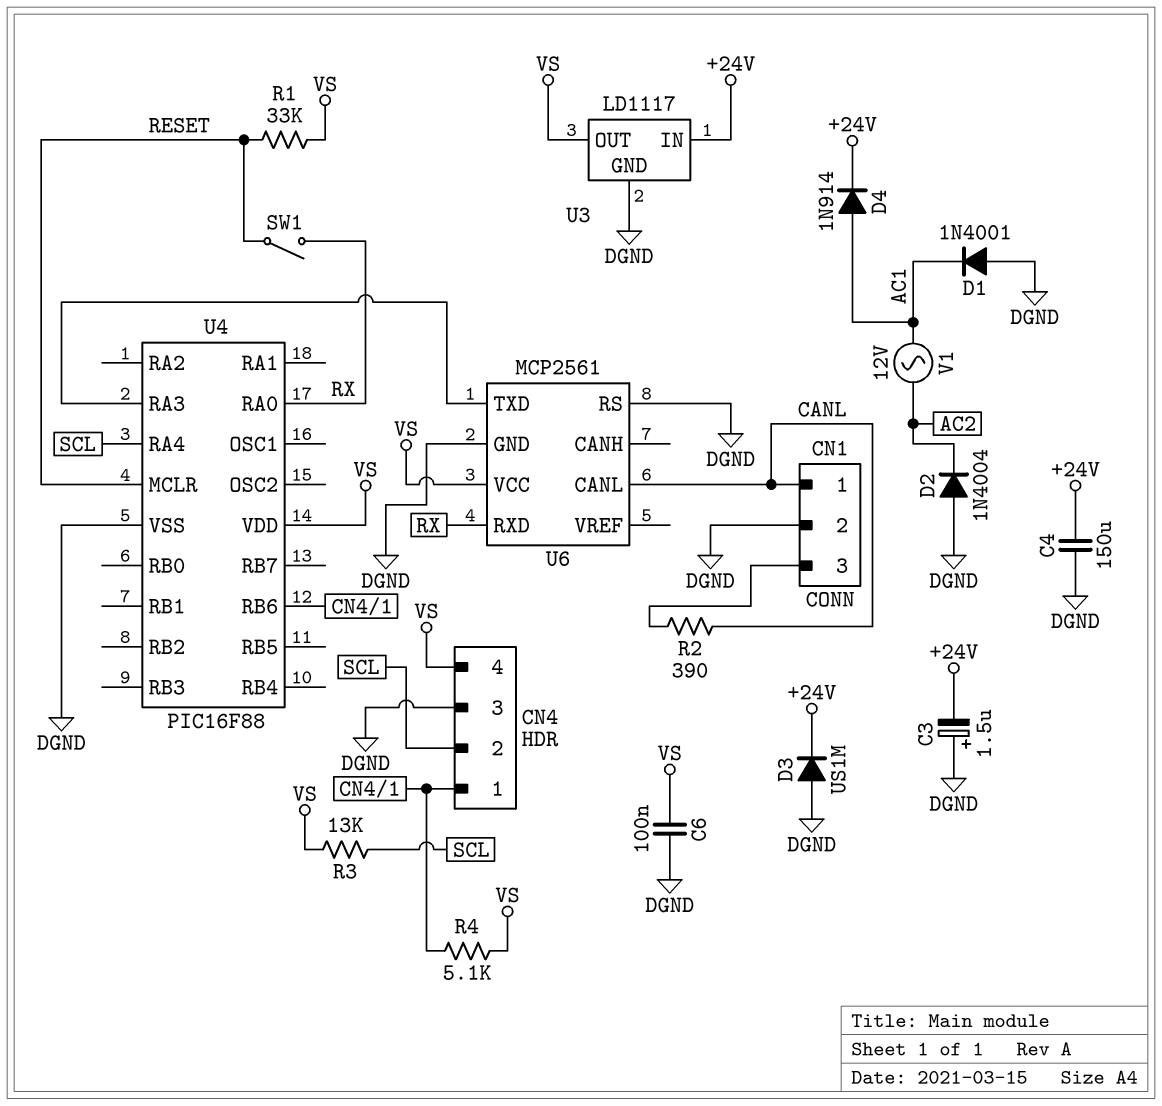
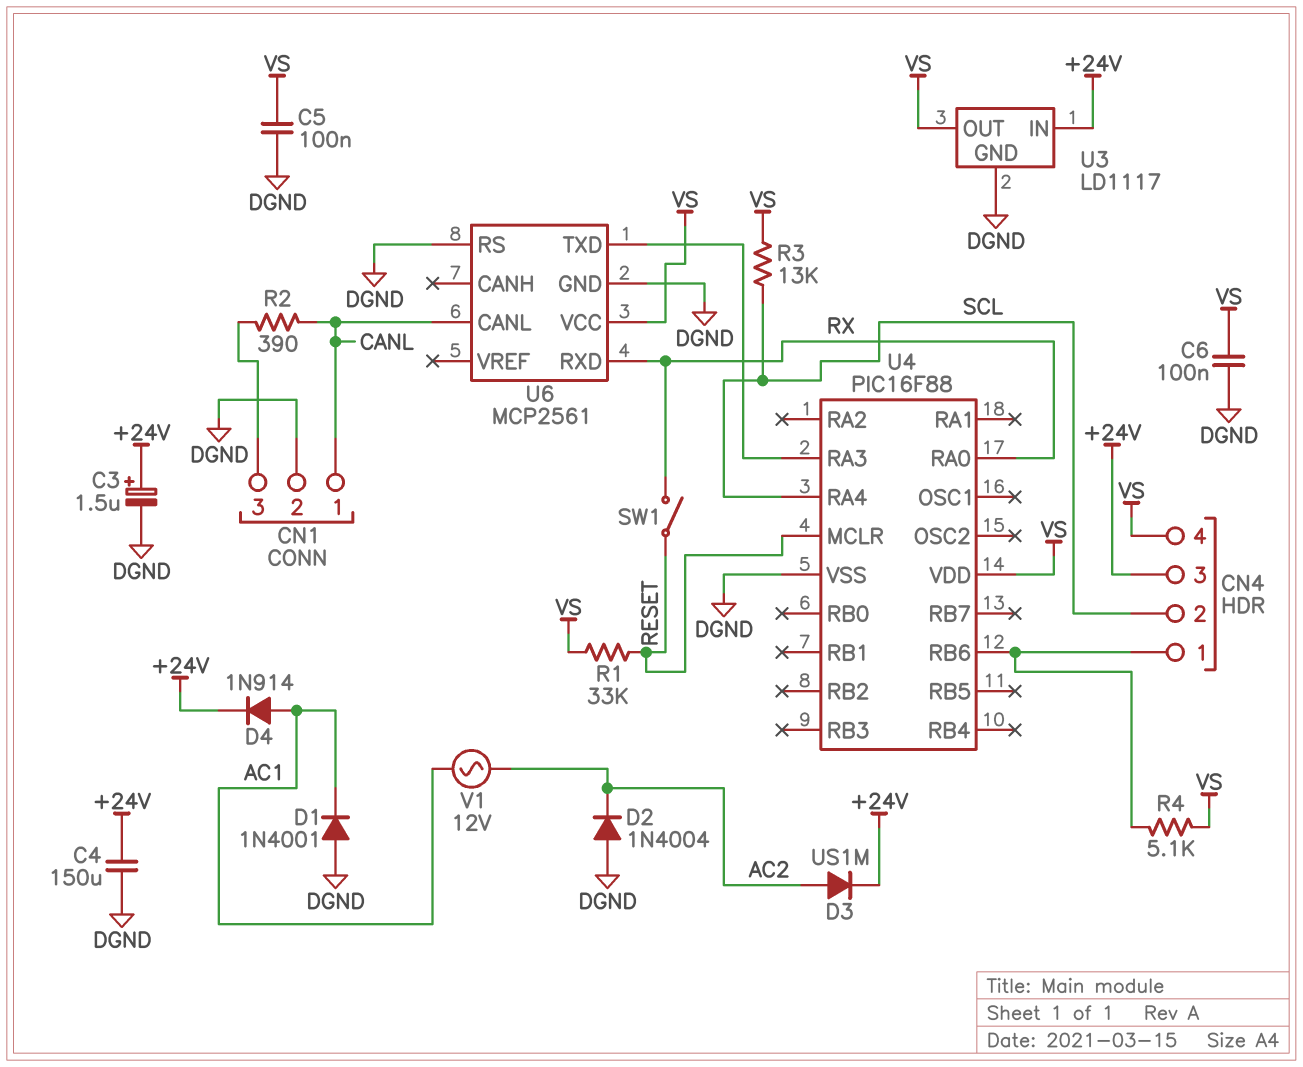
C3: 1.5uF (plus DGND, minus +24V) -> 1.5uF (plus +24V, minus DGND)
C5: none -> 100nF (DGND, VS)
CN4 pin 3: DGND -> +24V
D3: diode US1M (A DGND, K +24V) -> diode US1M (A AC2, K +24V)

